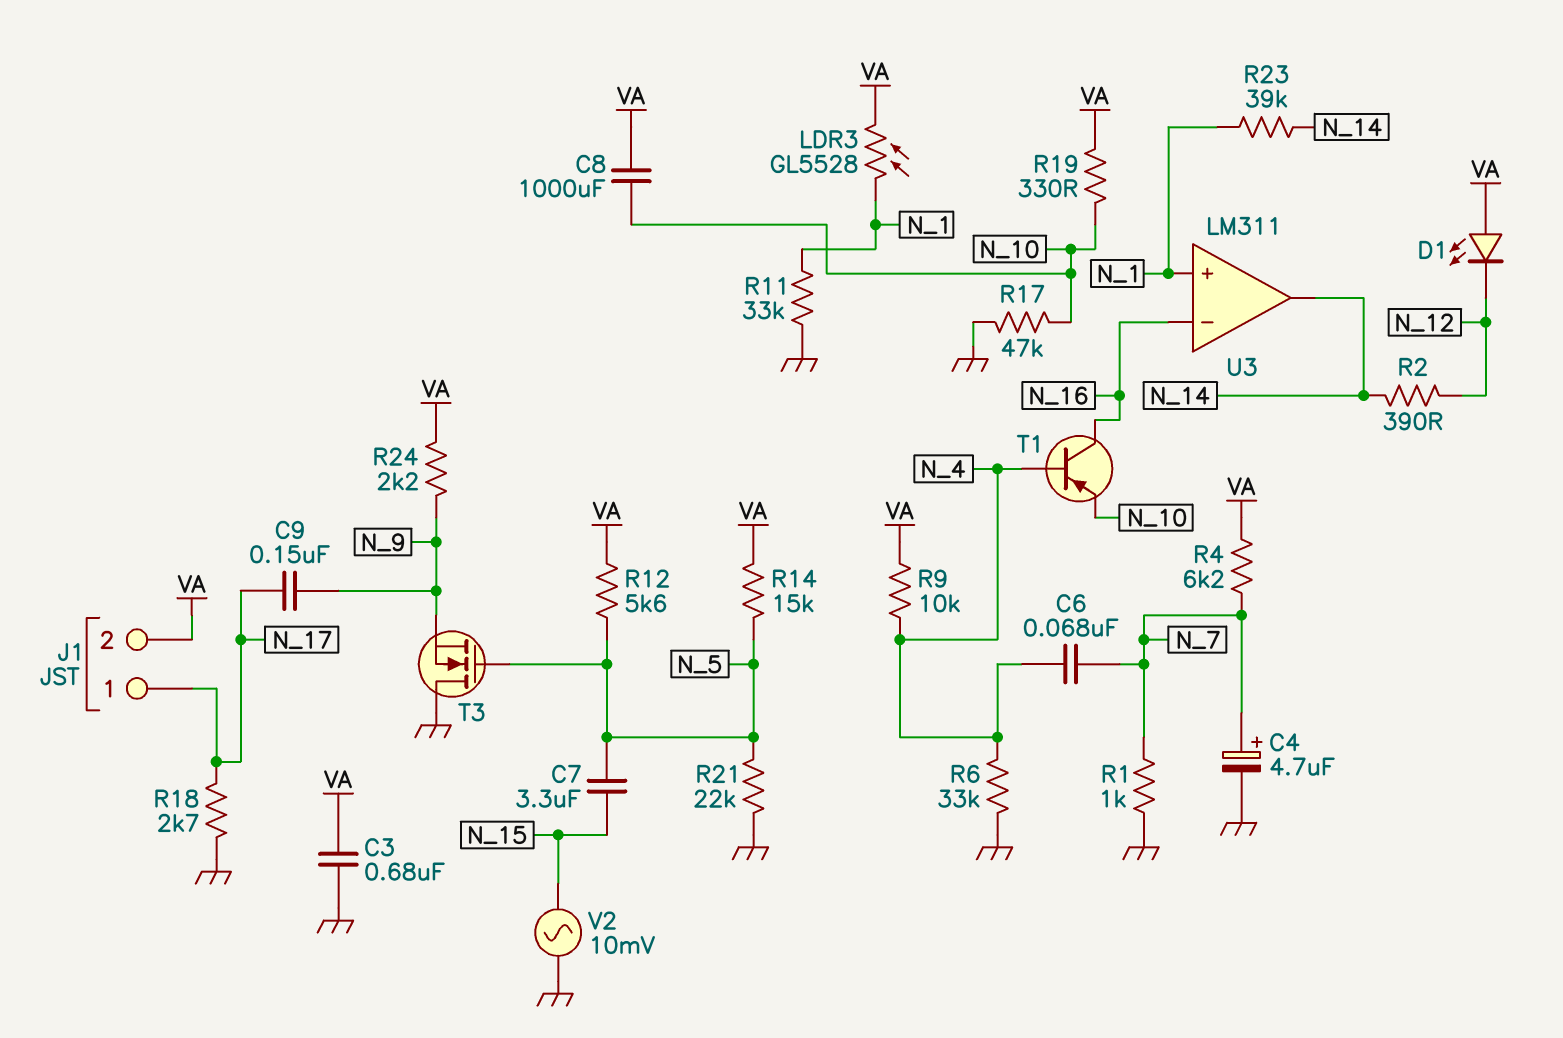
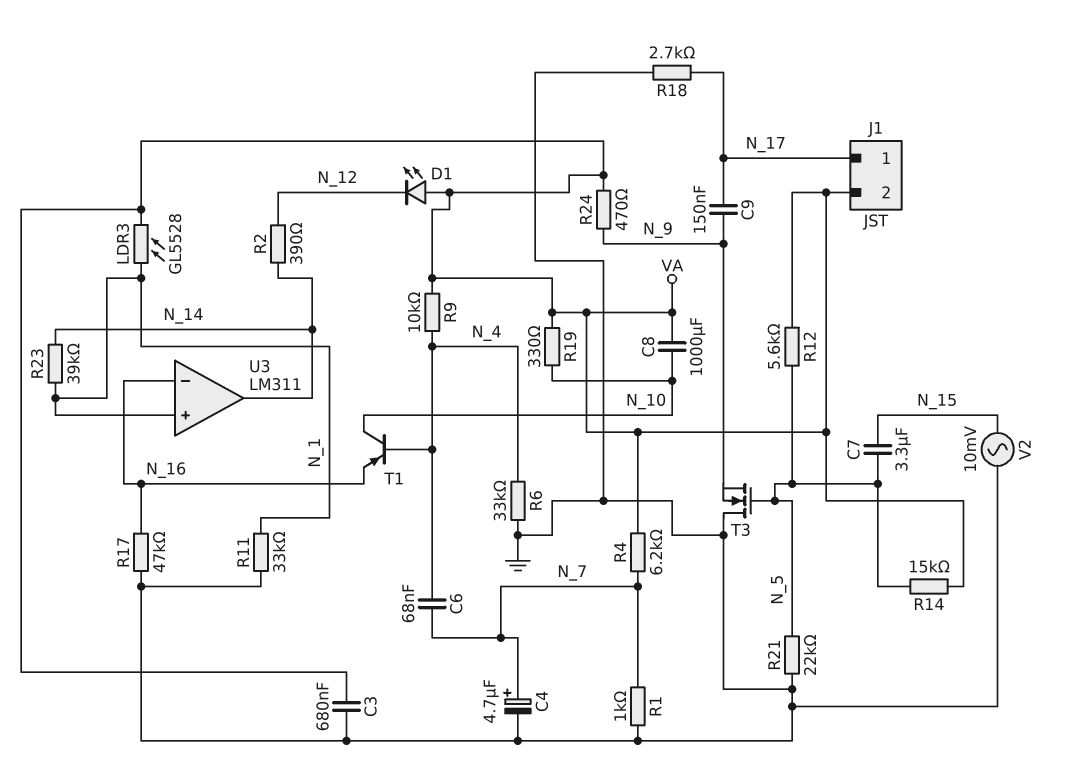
R17: 47k (GND, N_10) -> 47k (GND, N_16)
R24: 2.2k (N_9, VA) -> 470 (N_9, VA)
T1: PNP (B N_4, C N_16, E N_10) -> PNP (B N_4, C N_10, E N_16)

